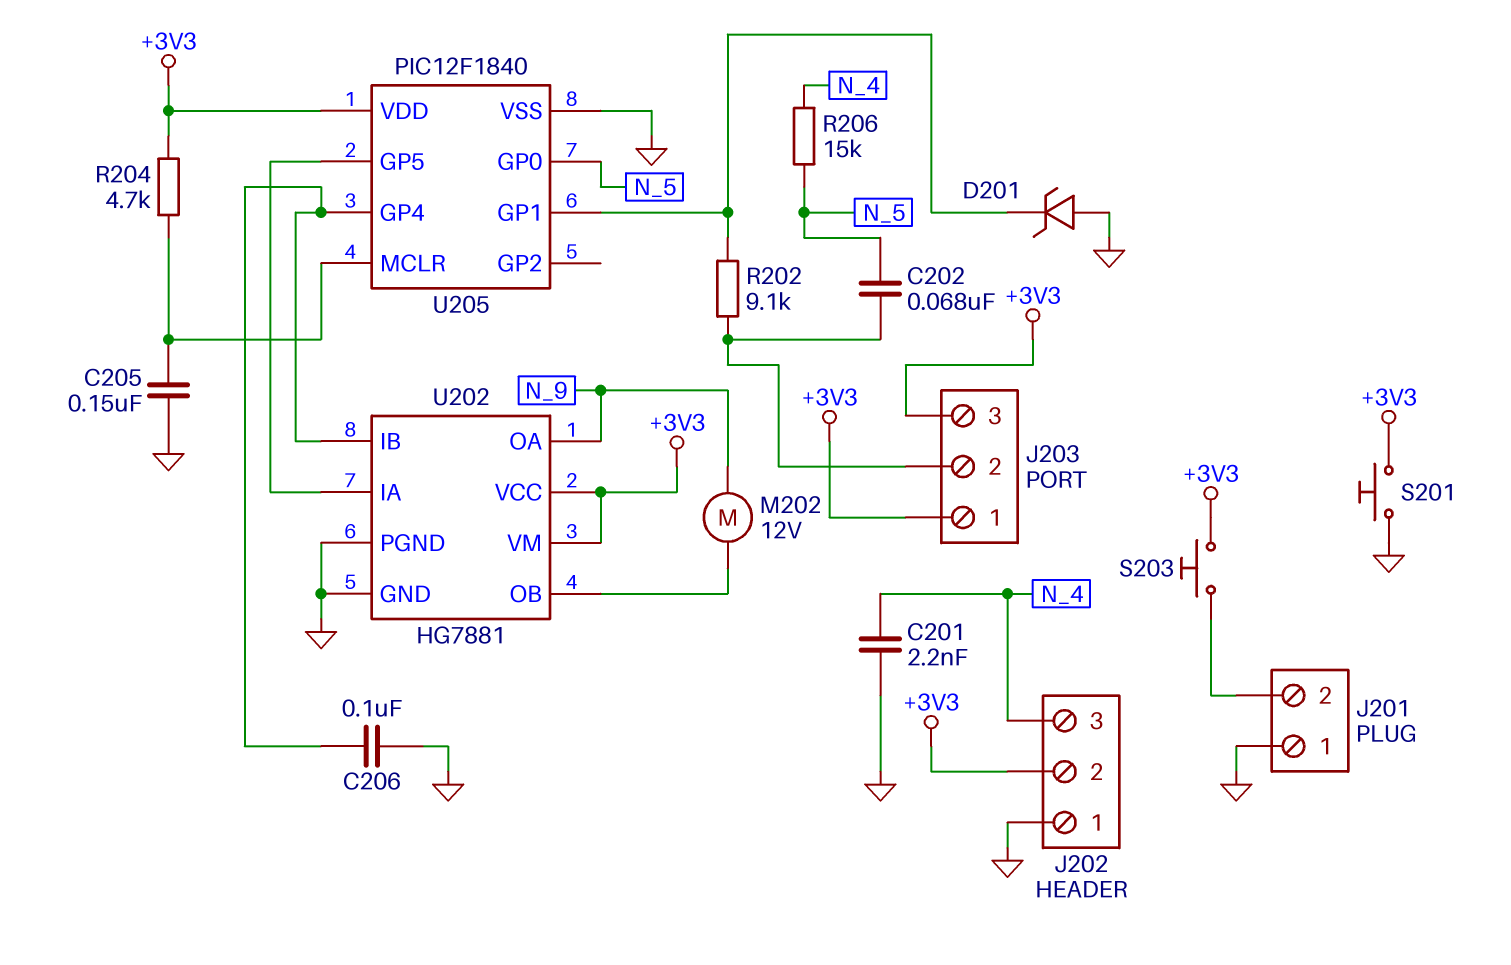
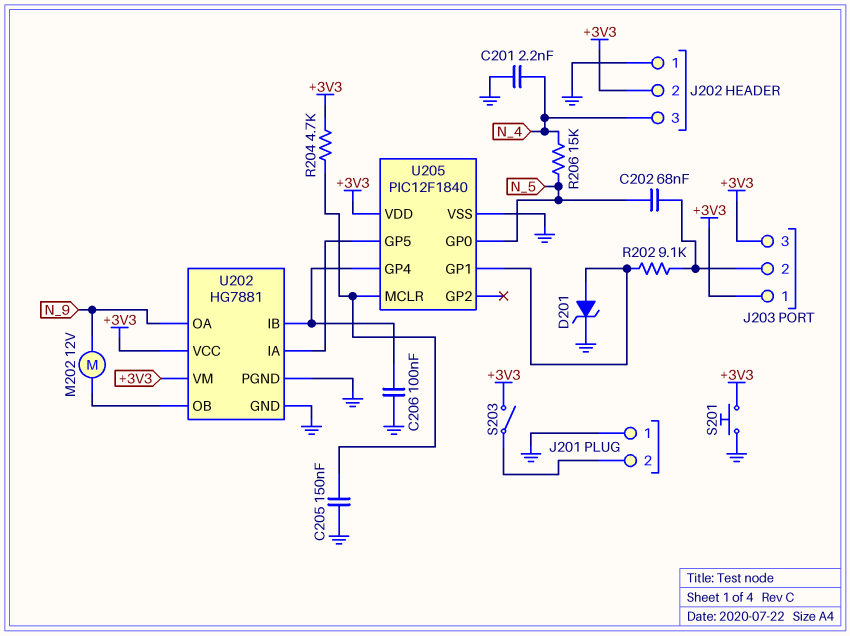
D201: zener (A GND, K U205/GP1) -> zener (A U205/GP1, K GND)
S203: button (+3V3, J201/2) -> switch (+3V3, J201/2)

